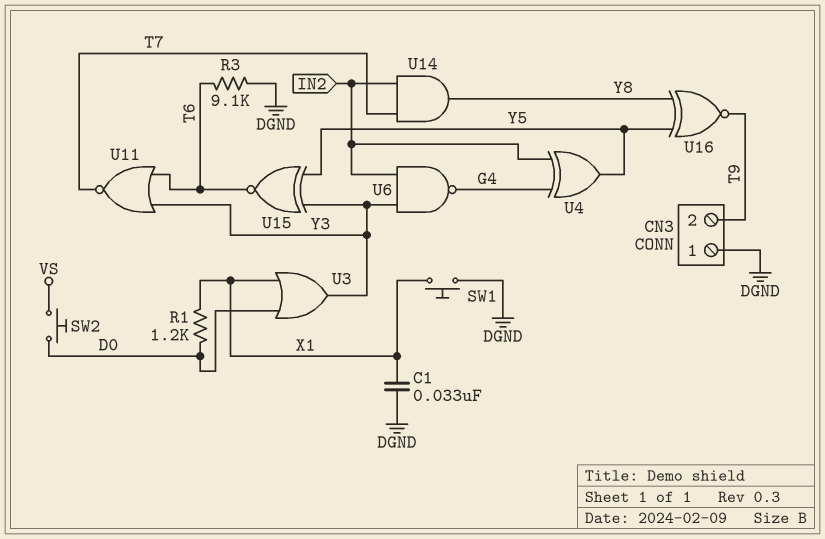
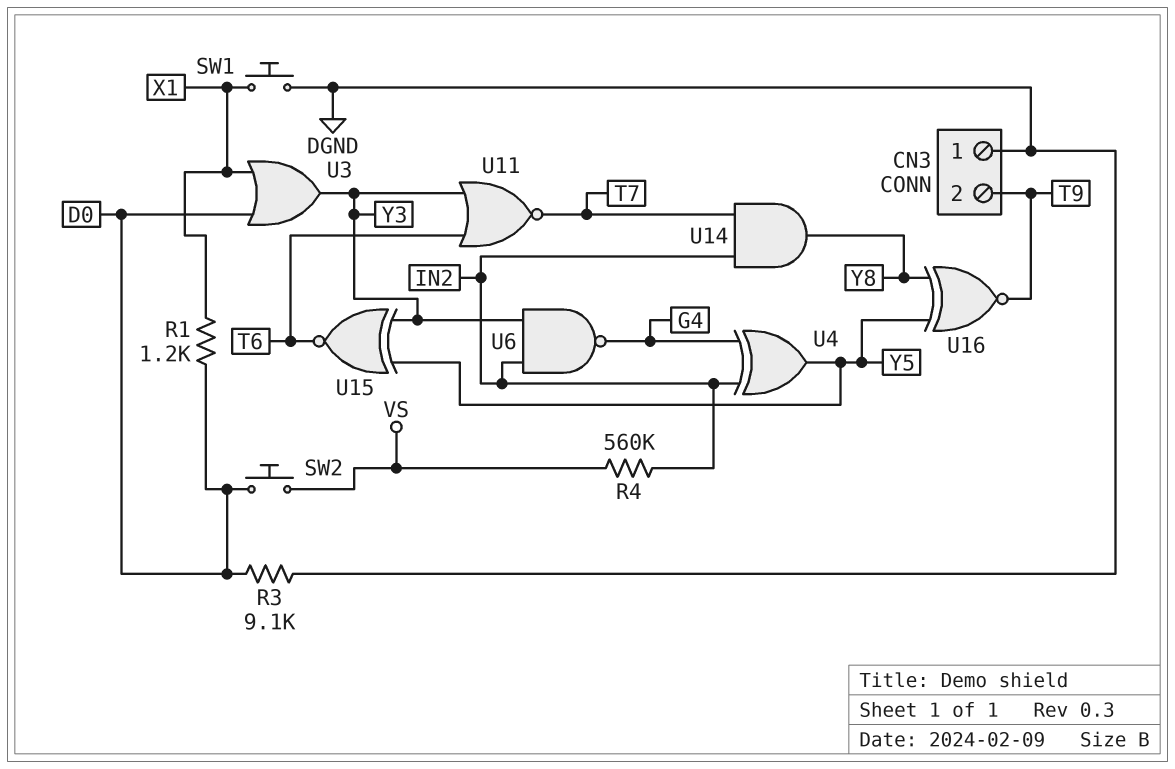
C1: 33nF (DGND, X1) -> none
R3: 9.1k (DGND, T6) -> 9.1k (D0, DGND)
R4: none -> 560k (IN2, VS)

